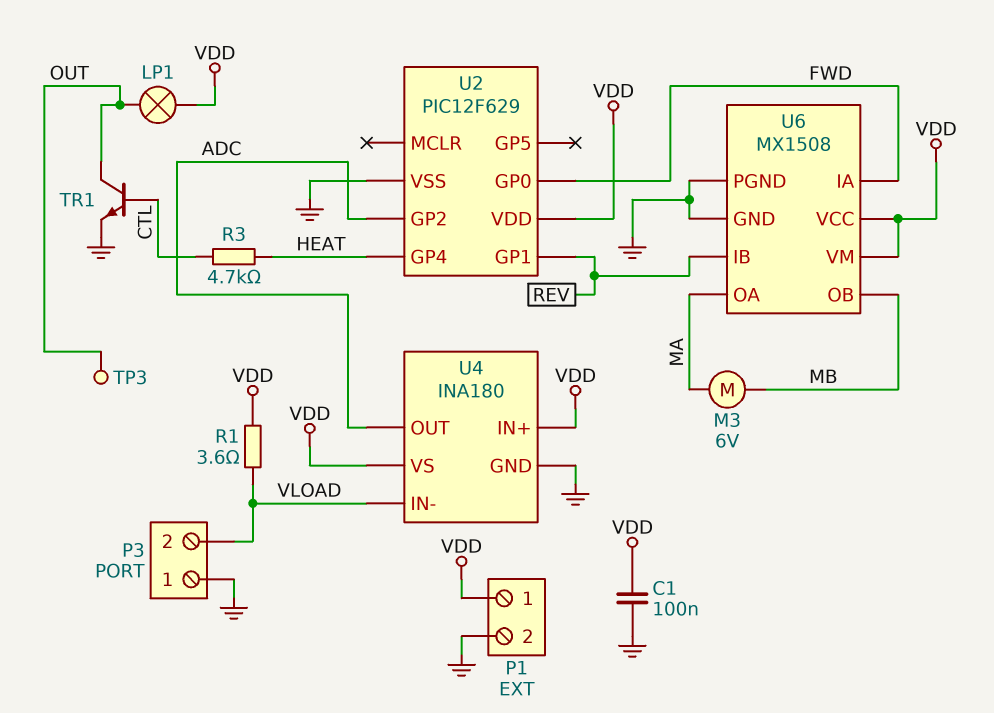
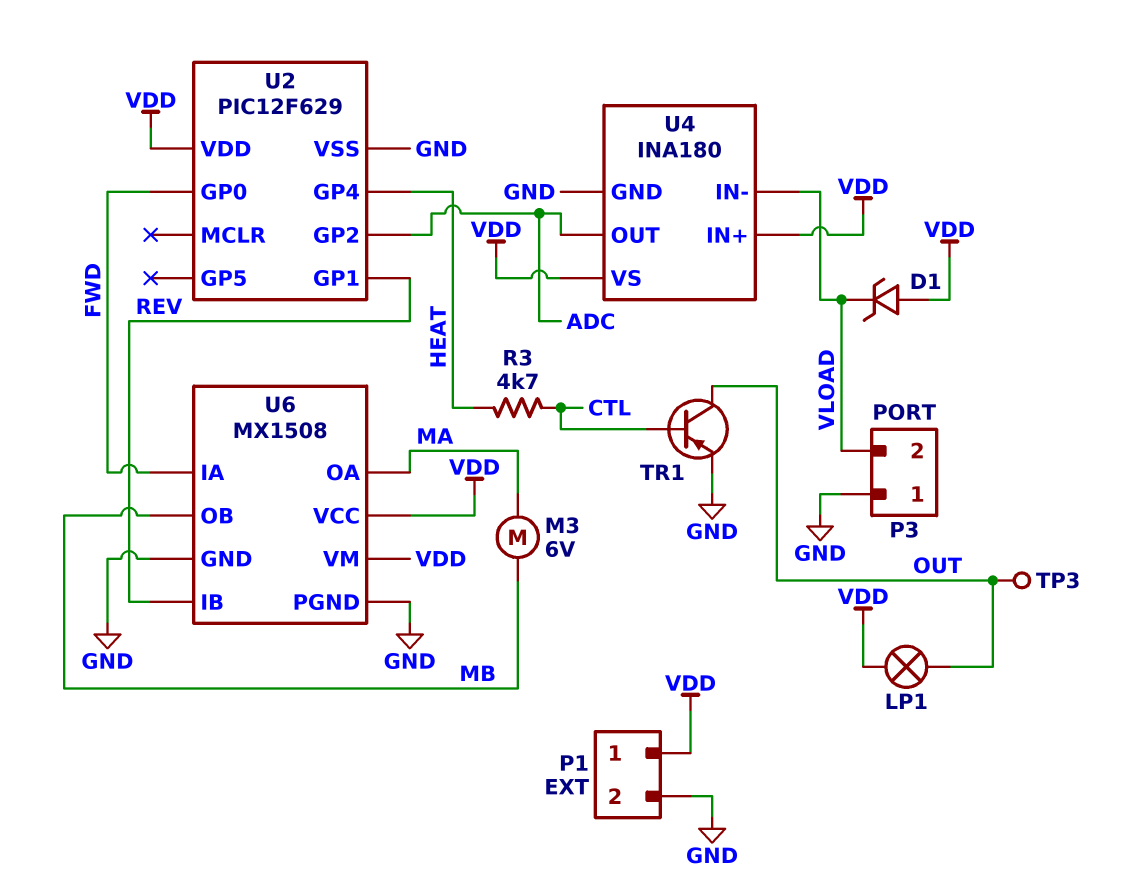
C1: 100nF (GND, VDD) -> none
D1: none -> zener (A VDD, K VLOAD)
R1: 3.6 (VDD, VLOAD) -> none
TR1: NPN (B CTL, C OUT, E GND) -> PNP (B CTL, C OUT, E GND)

